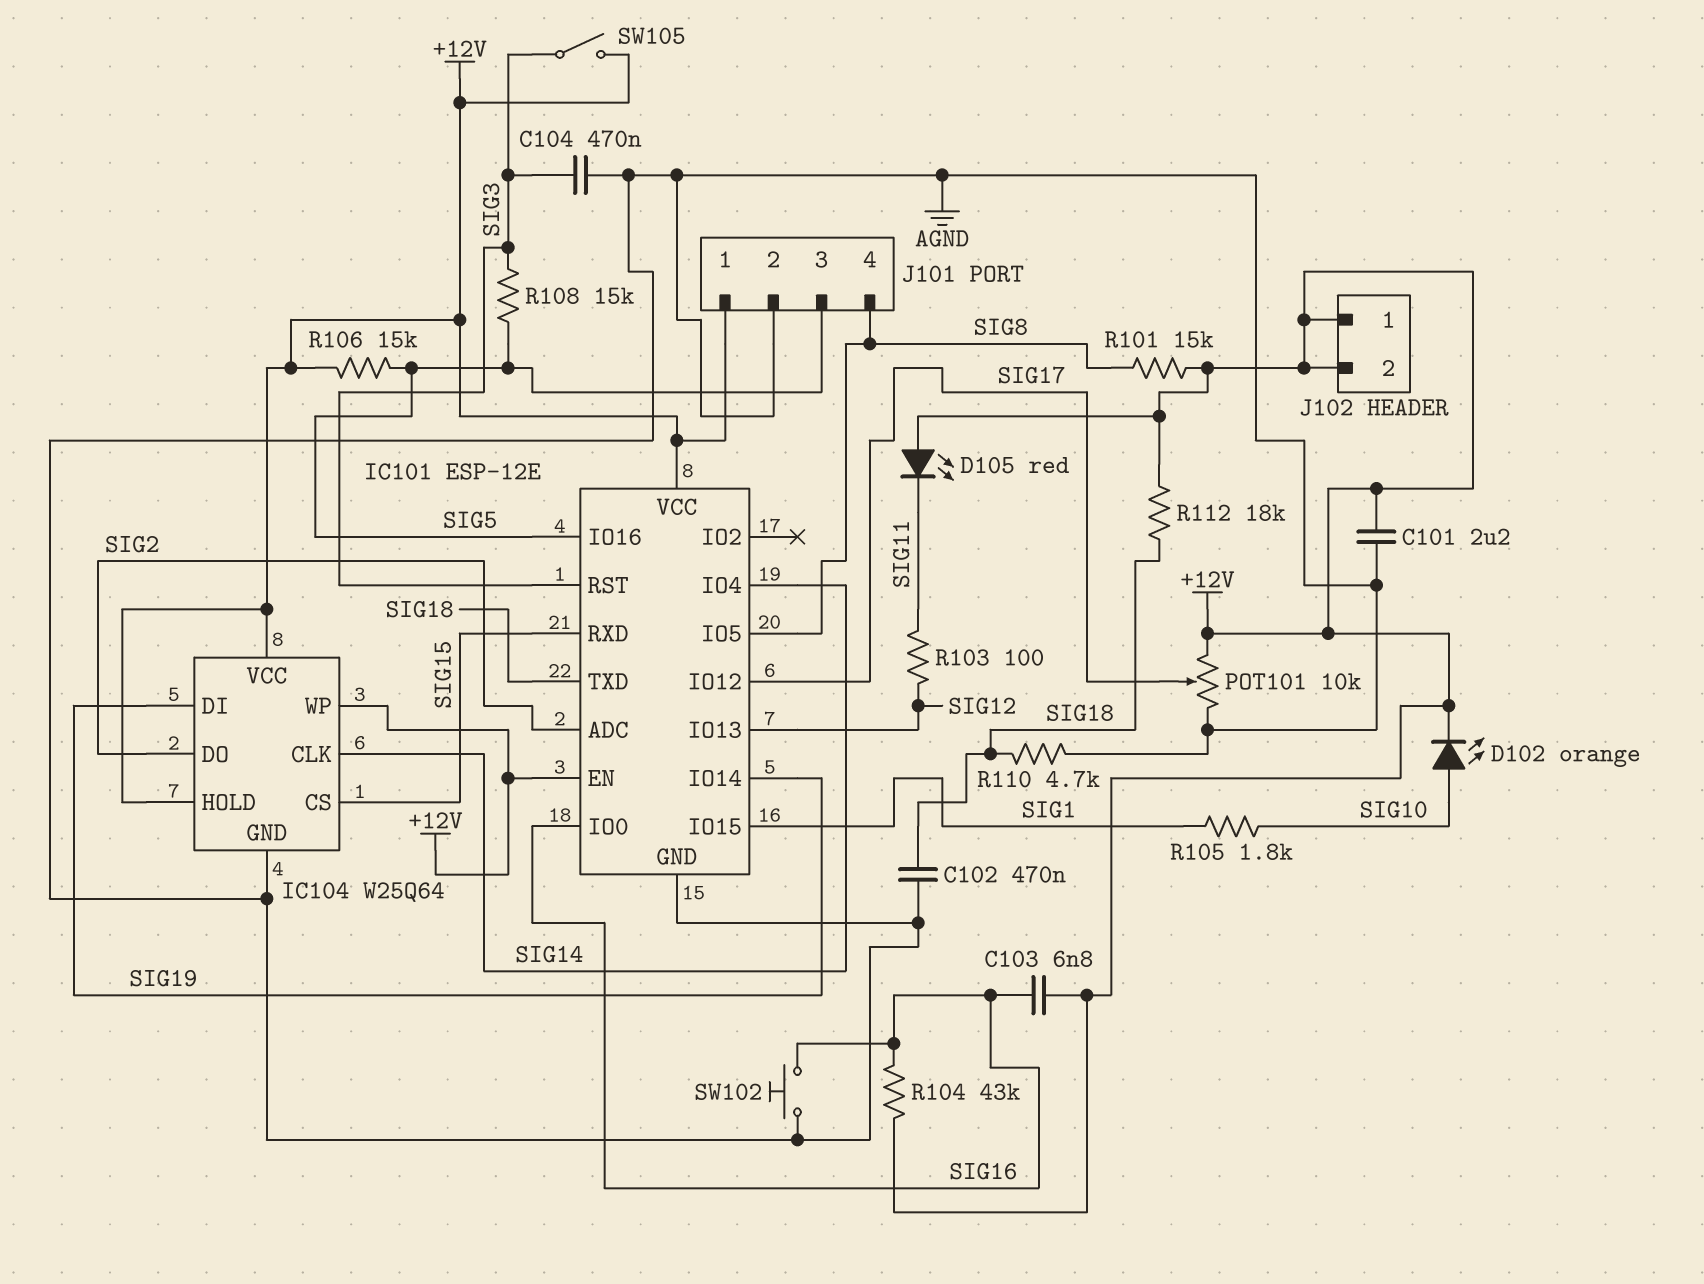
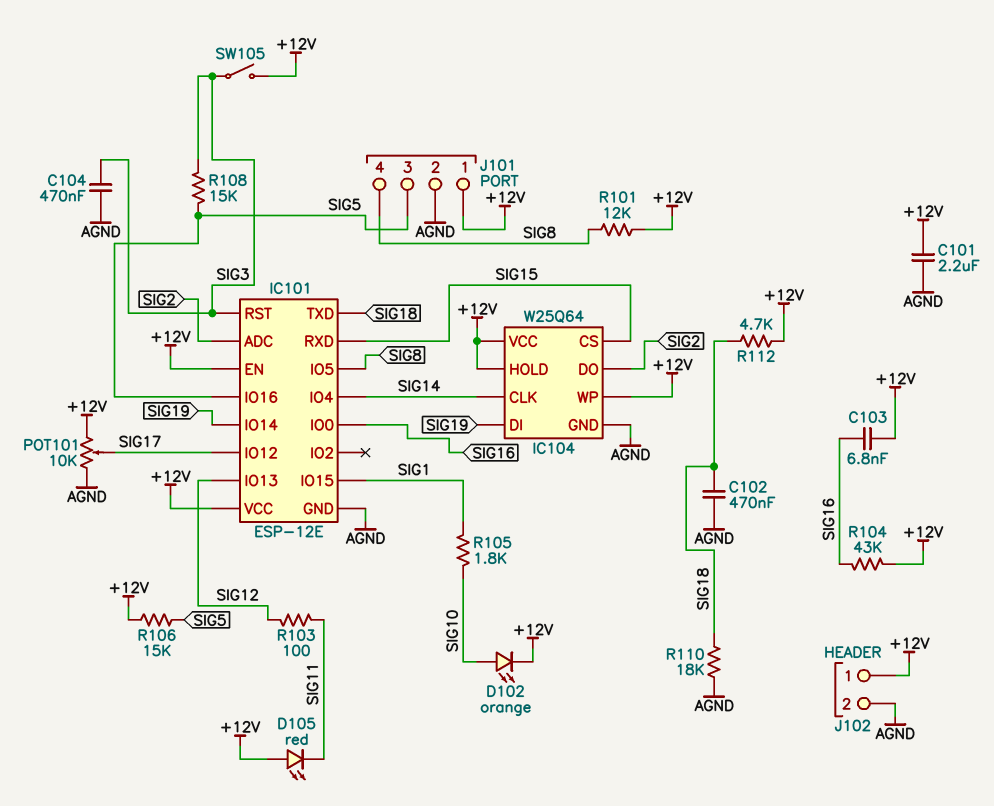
J102 pin 2: +12V -> AGND
R101: 15k (+12V, SIG8) -> 12k (+12V, SIG8)
R110: 4.7k (AGND, SIG18) -> 18k (AGND, SIG18)
R112: 18k (+12V, SIG18) -> 4.7k (+12V, SIG18)
SW102: button (AGND, SIG16) -> none

